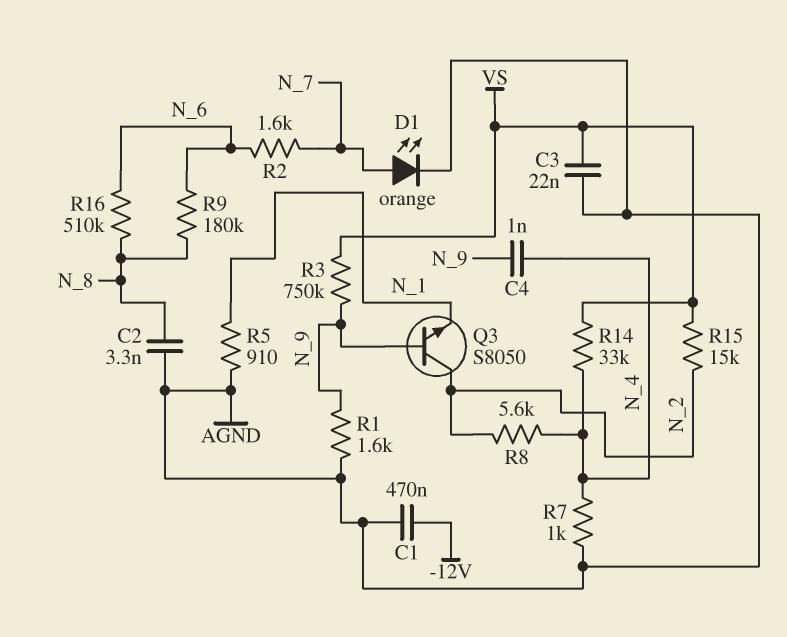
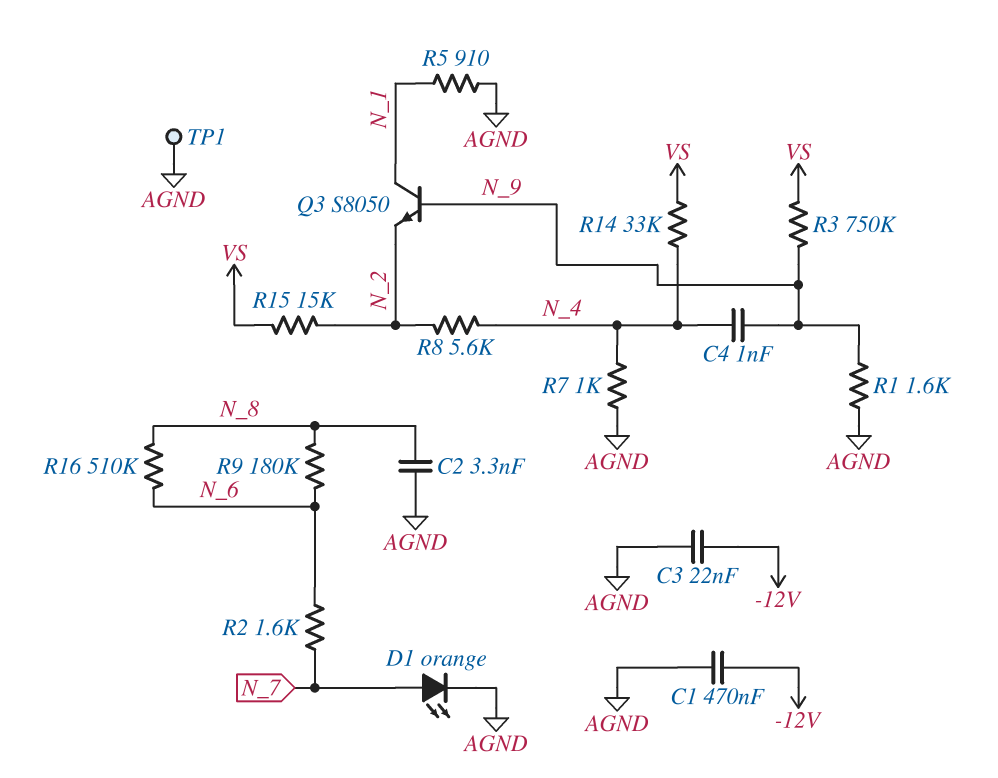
C3: 22nF (AGND, VS) -> 22nF (-12V, AGND)
Q3: NPN S8050 (B N_9, C N_2, E N_1) -> NPN S8050 (B N_9, C N_1, E N_2)
TP1: none -> test point (AGND)

